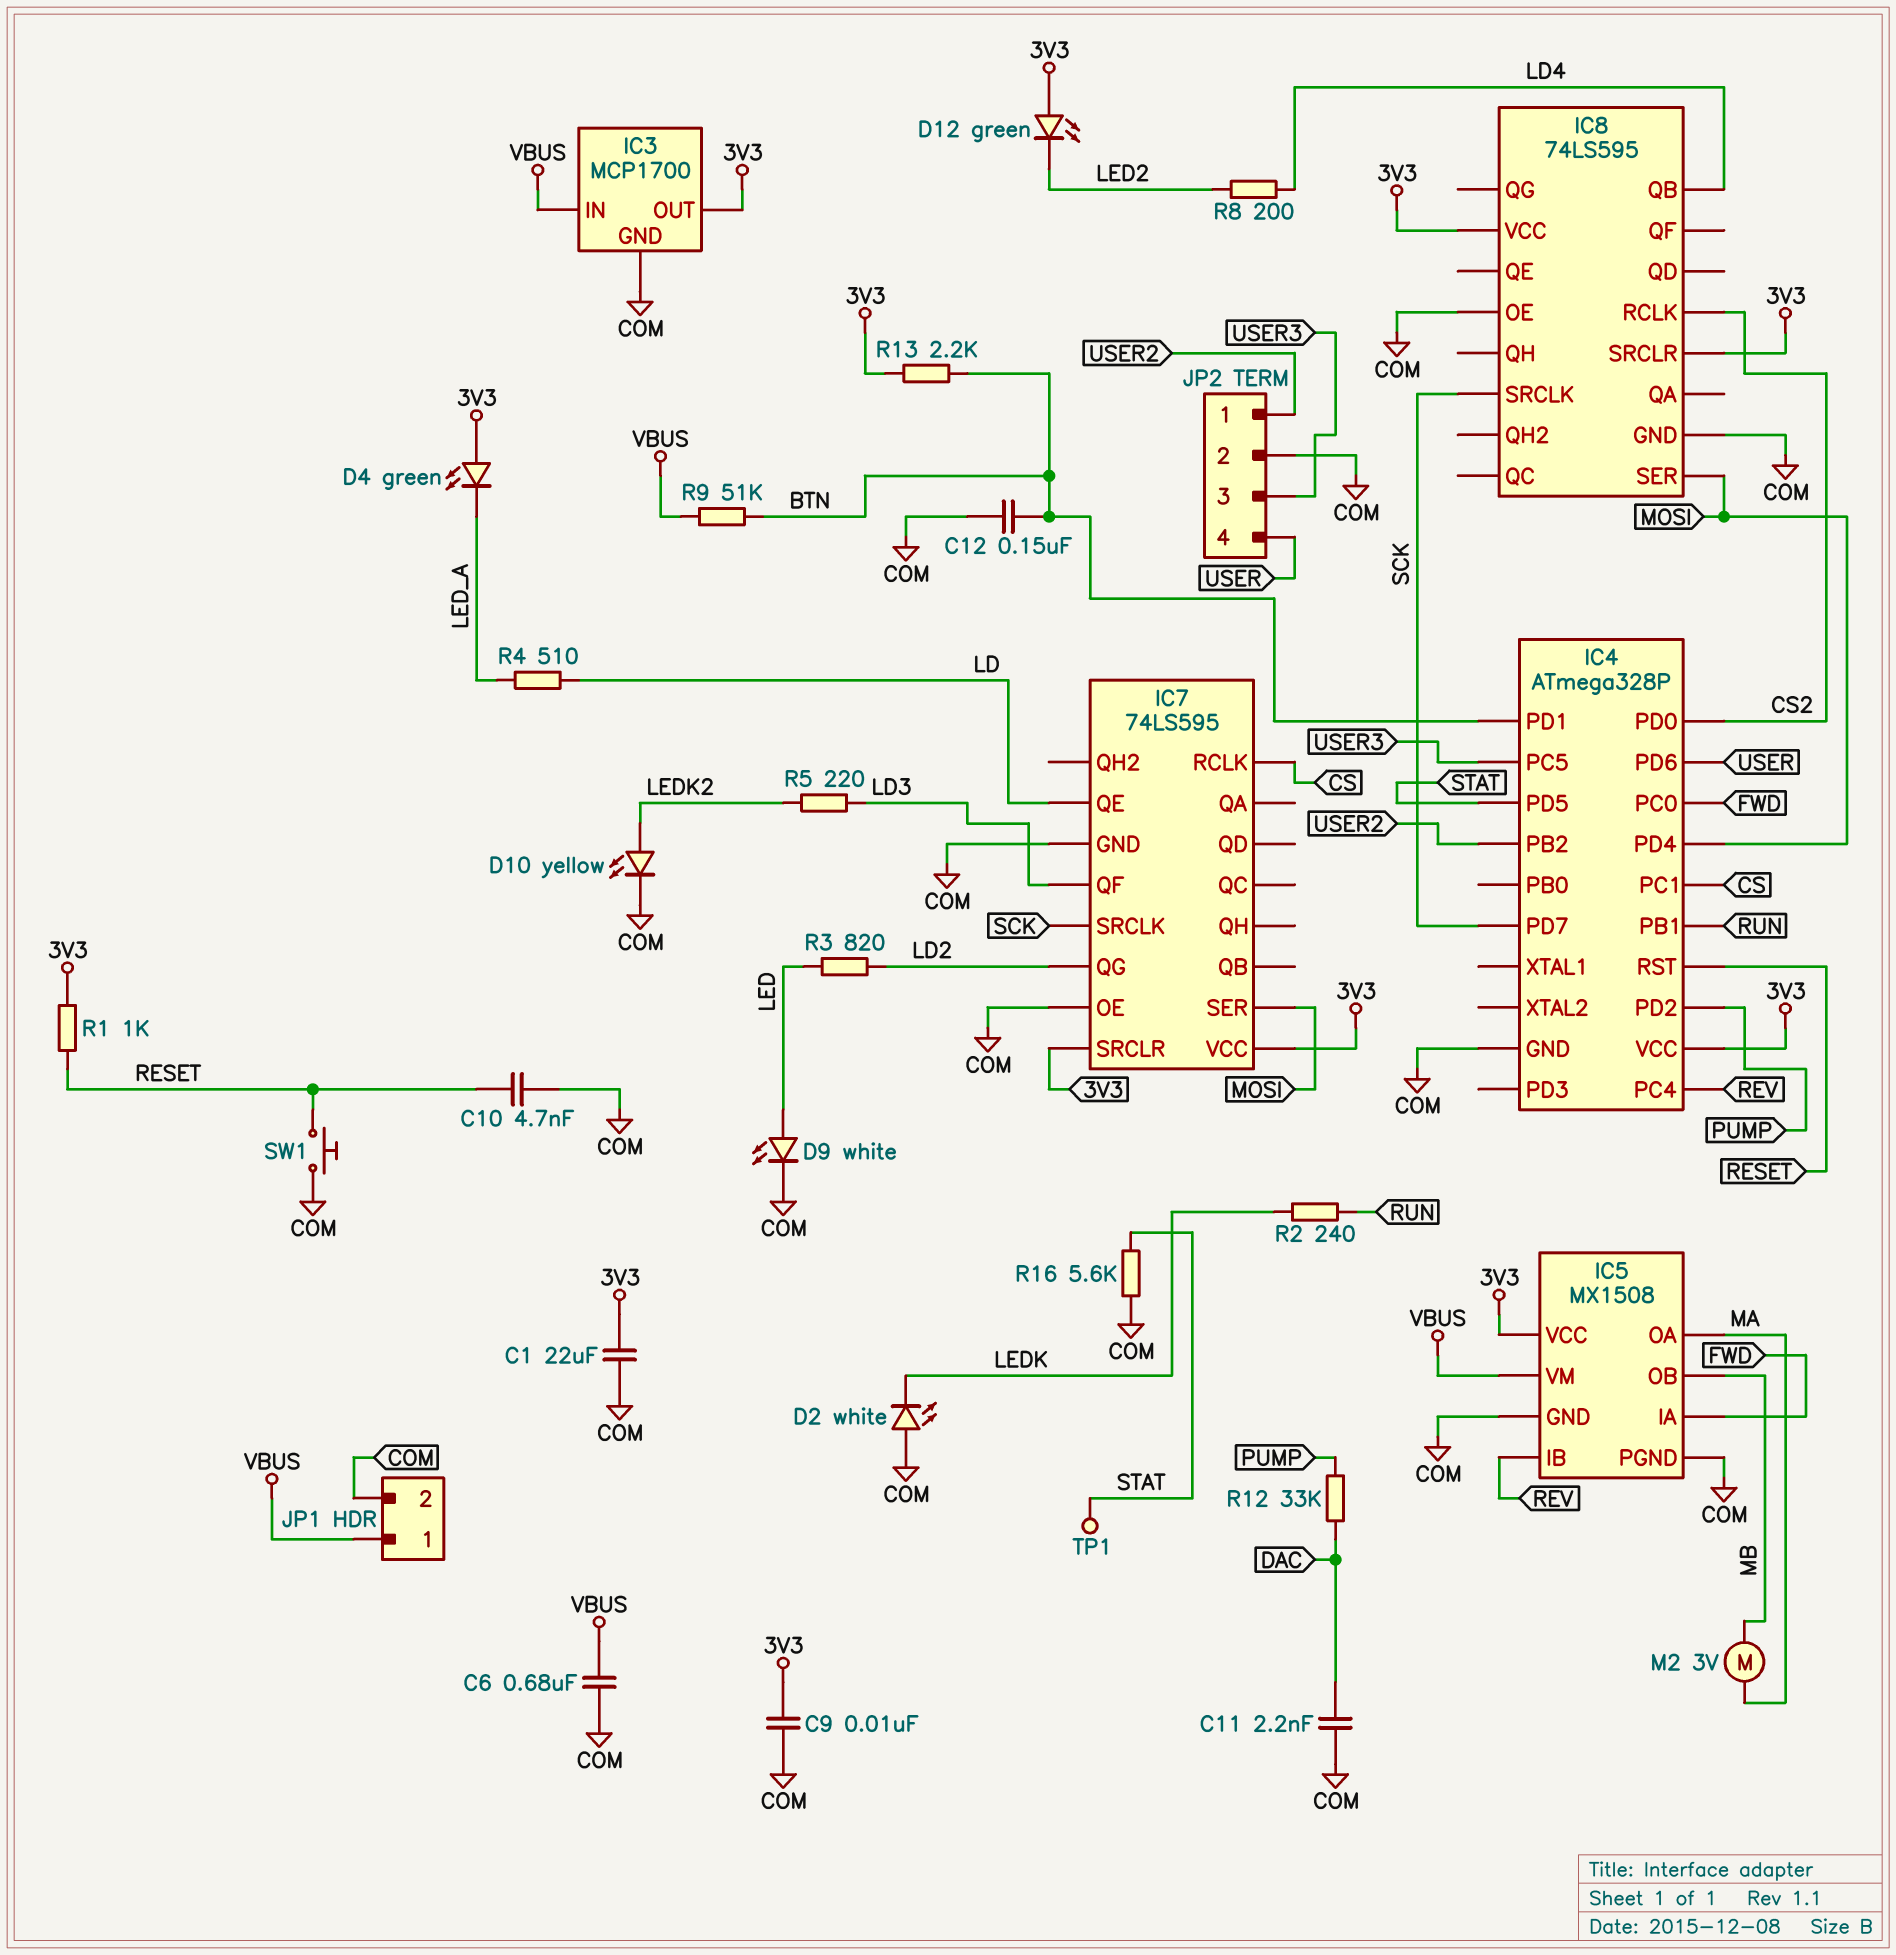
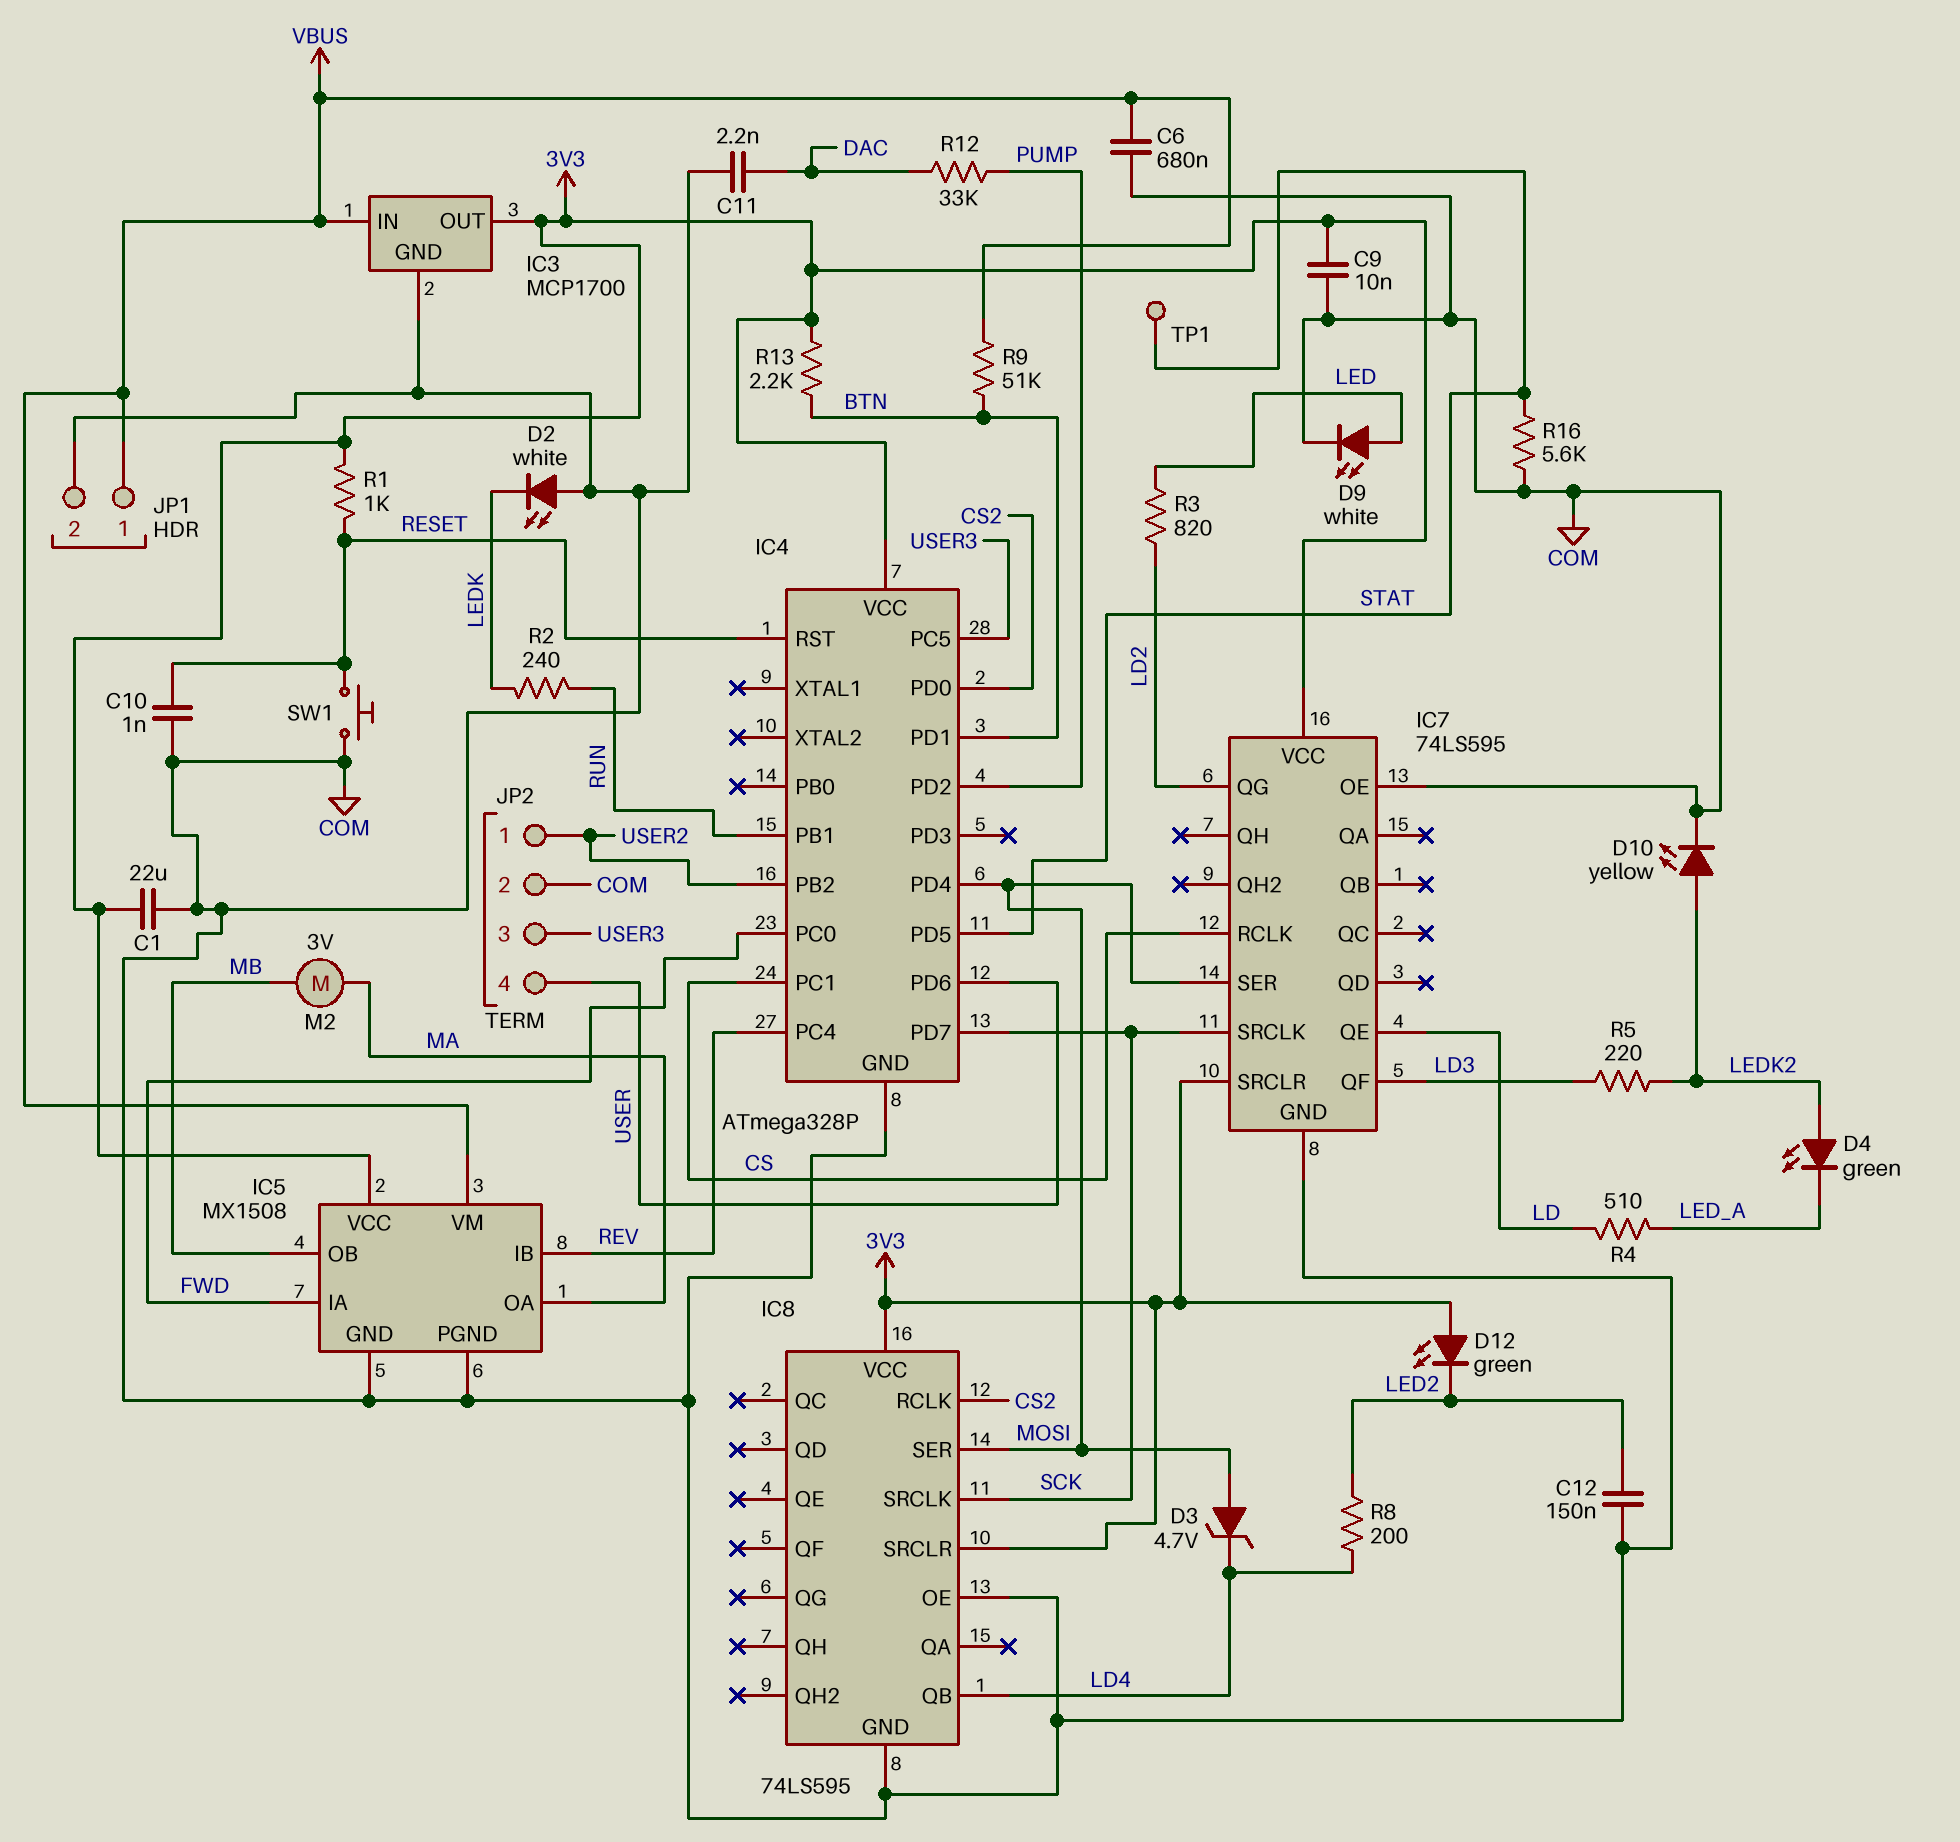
C10: 4.7nF (COM, RESET) -> 1nF (COM, RESET)
C12: 150nF (BTN, COM) -> 150nF (COM, LED2)
D3: none -> zener 4.7V (A MOSI, K LD4)
D4: LED green (A 3V3, K LED_A) -> LED green (A LEDK2, K LED_A)

